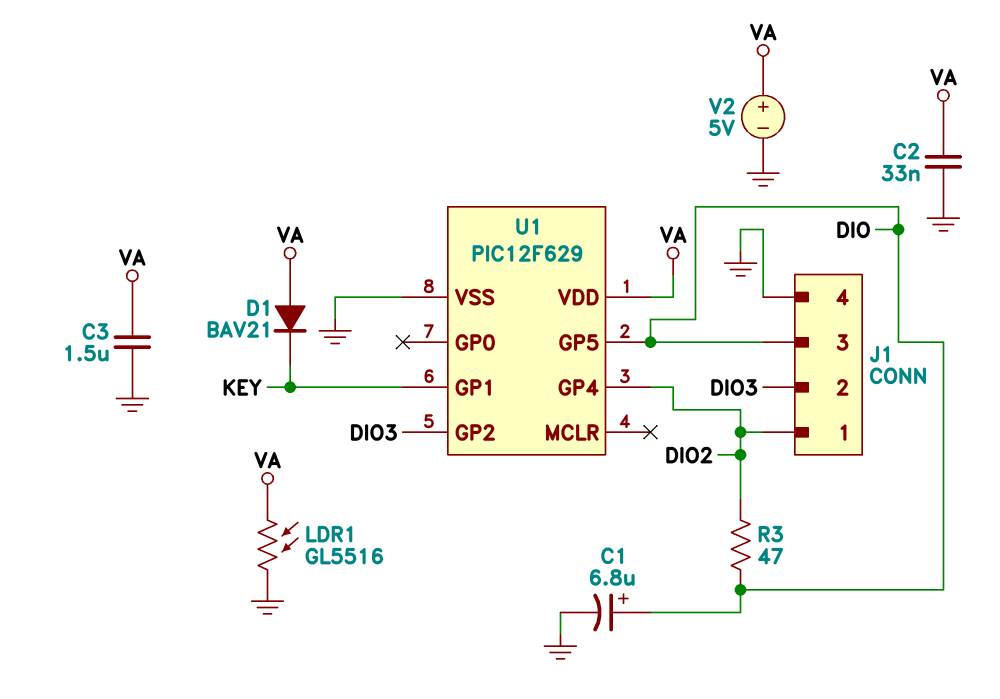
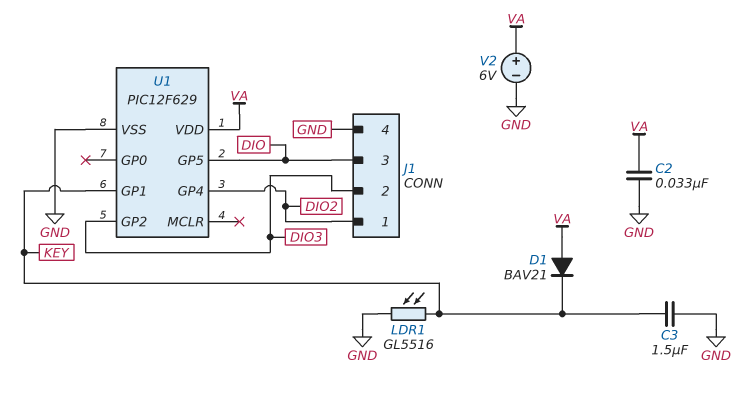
C1: 6.8uF (plus DIO, minus GND) -> none
C3: 1.5uF (GND, VA) -> 1.5uF (GND, KEY)
LDR1: GL5516 (GND, VA) -> GL5516 (GND, KEY)
R3: 47 (DIO, DIO2) -> none
V2: 5V (plus VA, minus GND) -> 6V (plus VA, minus GND)

